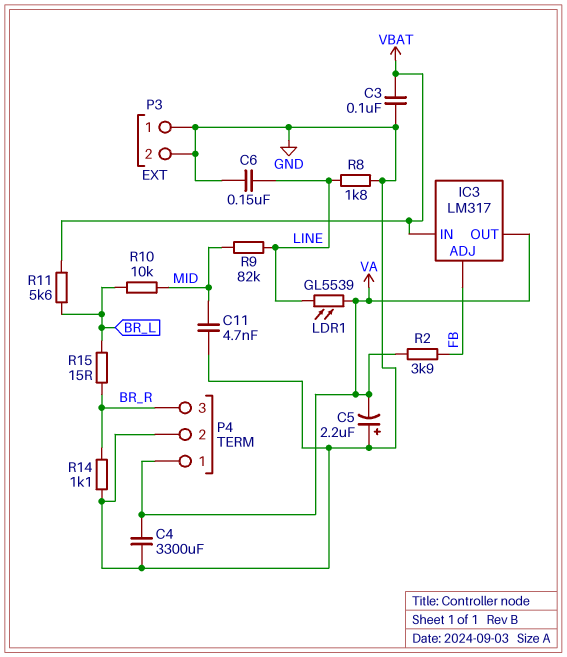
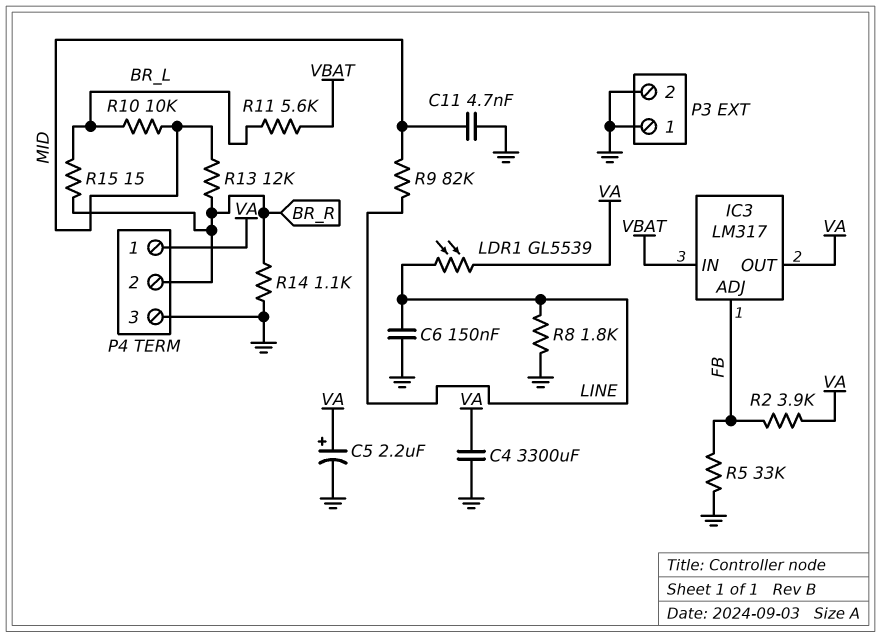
C3: 100nF (GND, VBAT) -> none
C5: 2.2uF (plus GND, minus VA) -> 2.2uF (plus VA, minus GND)
P4 pin 2: GND -> BR_R
P4 pin 3: BR_R -> GND
R5: none -> 33k (FB, GND)
R13: none -> 12k (BR_R, MID)

